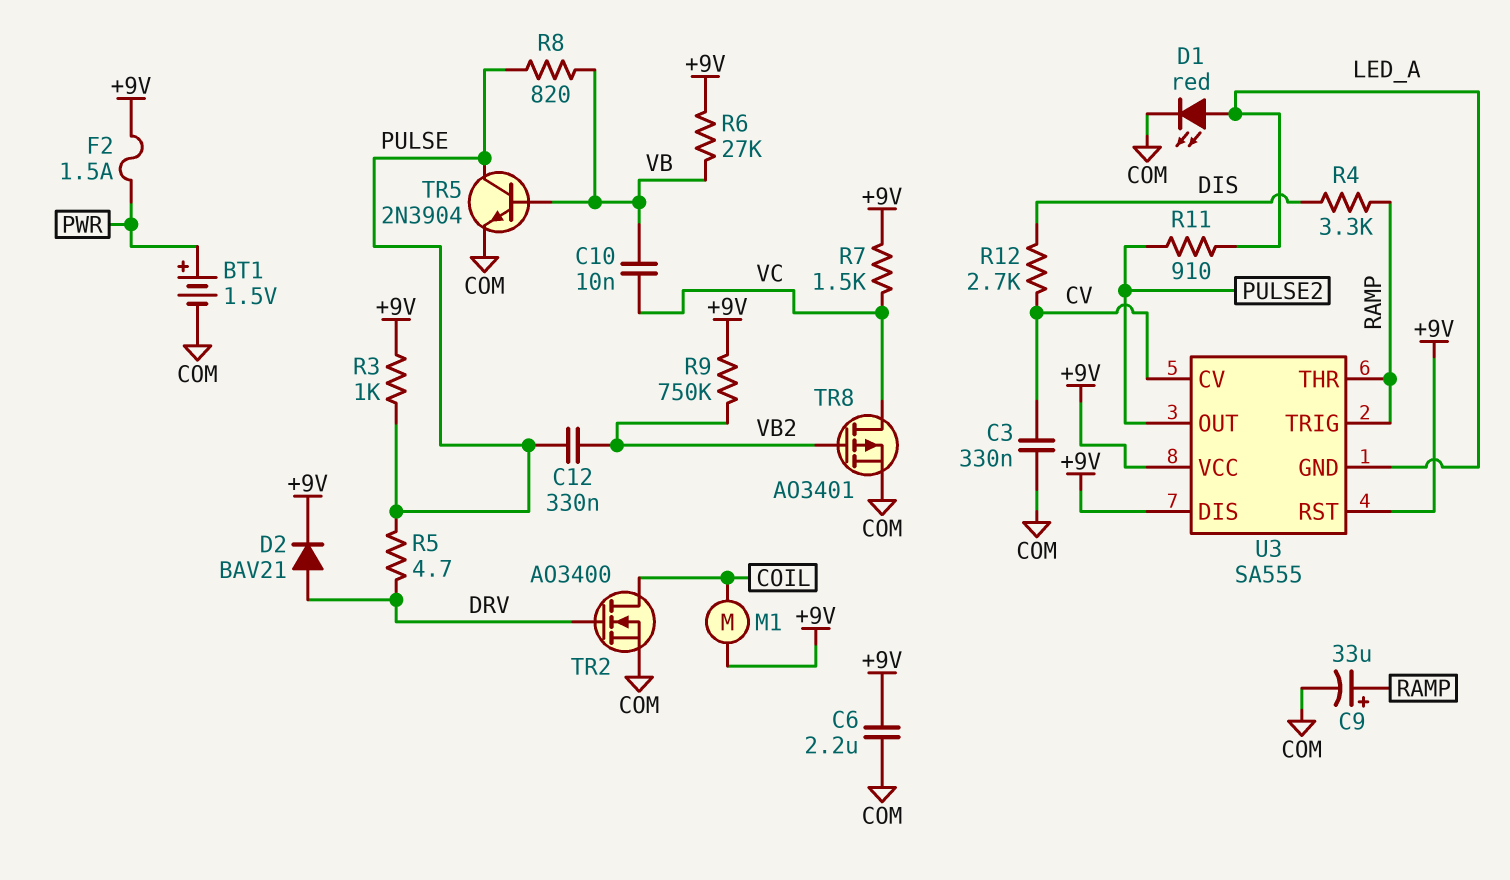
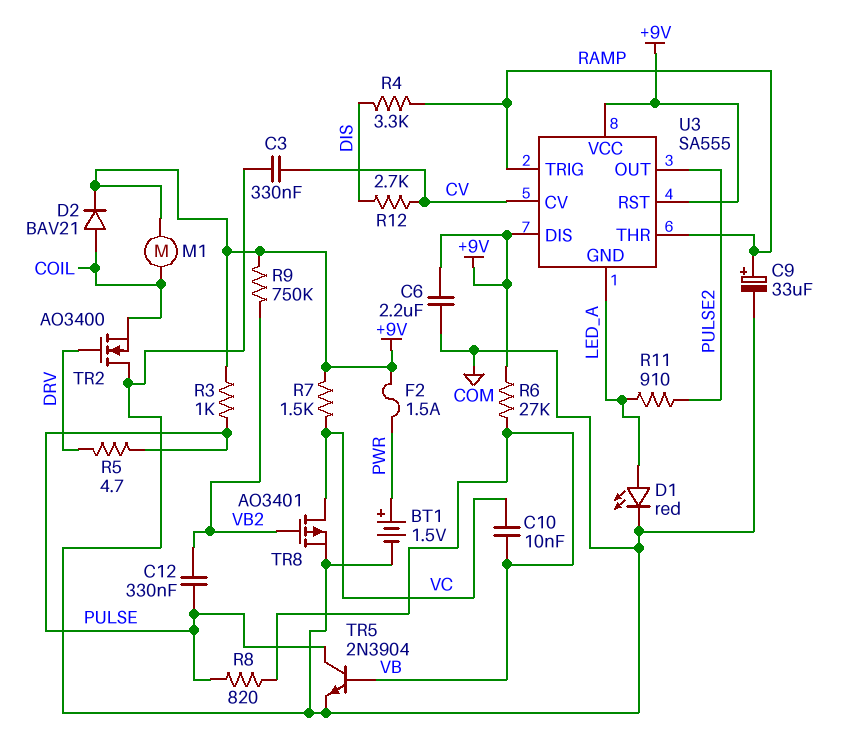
D2: diode BAV21 (A DRV, K +9V) -> diode BAV21 (A COIL, K +9V)
TR2: NMOS AO3400 (G DRV, D COIL, S COM) -> NMOS AO3400 (G DRV, D COM, S COIL)

